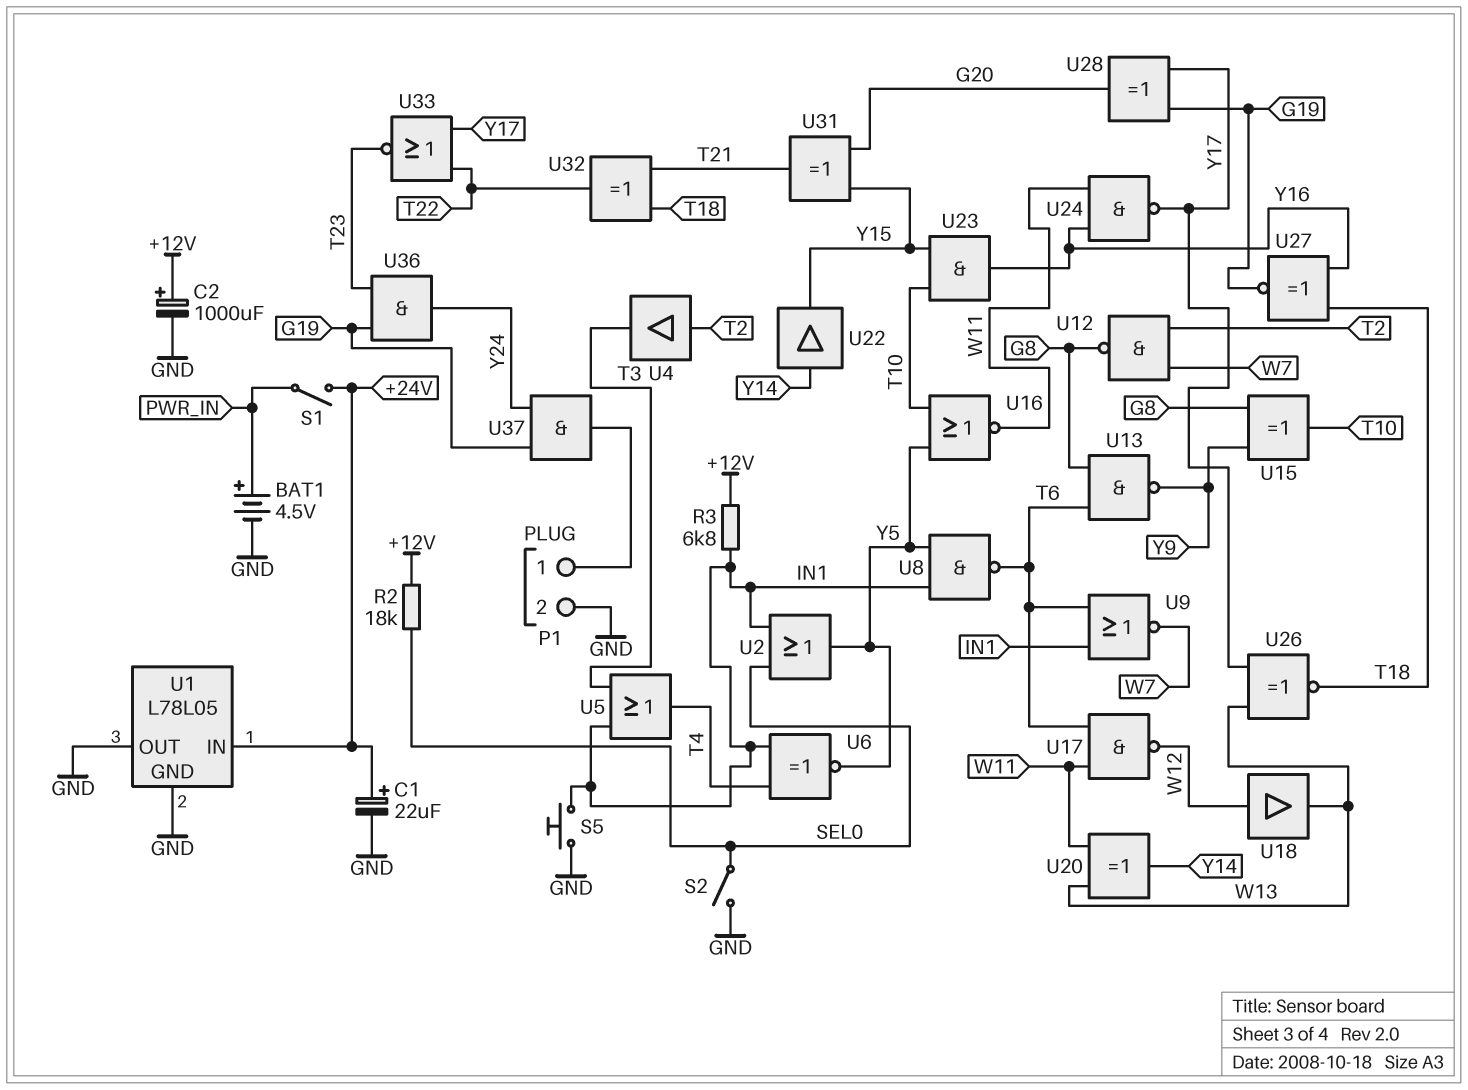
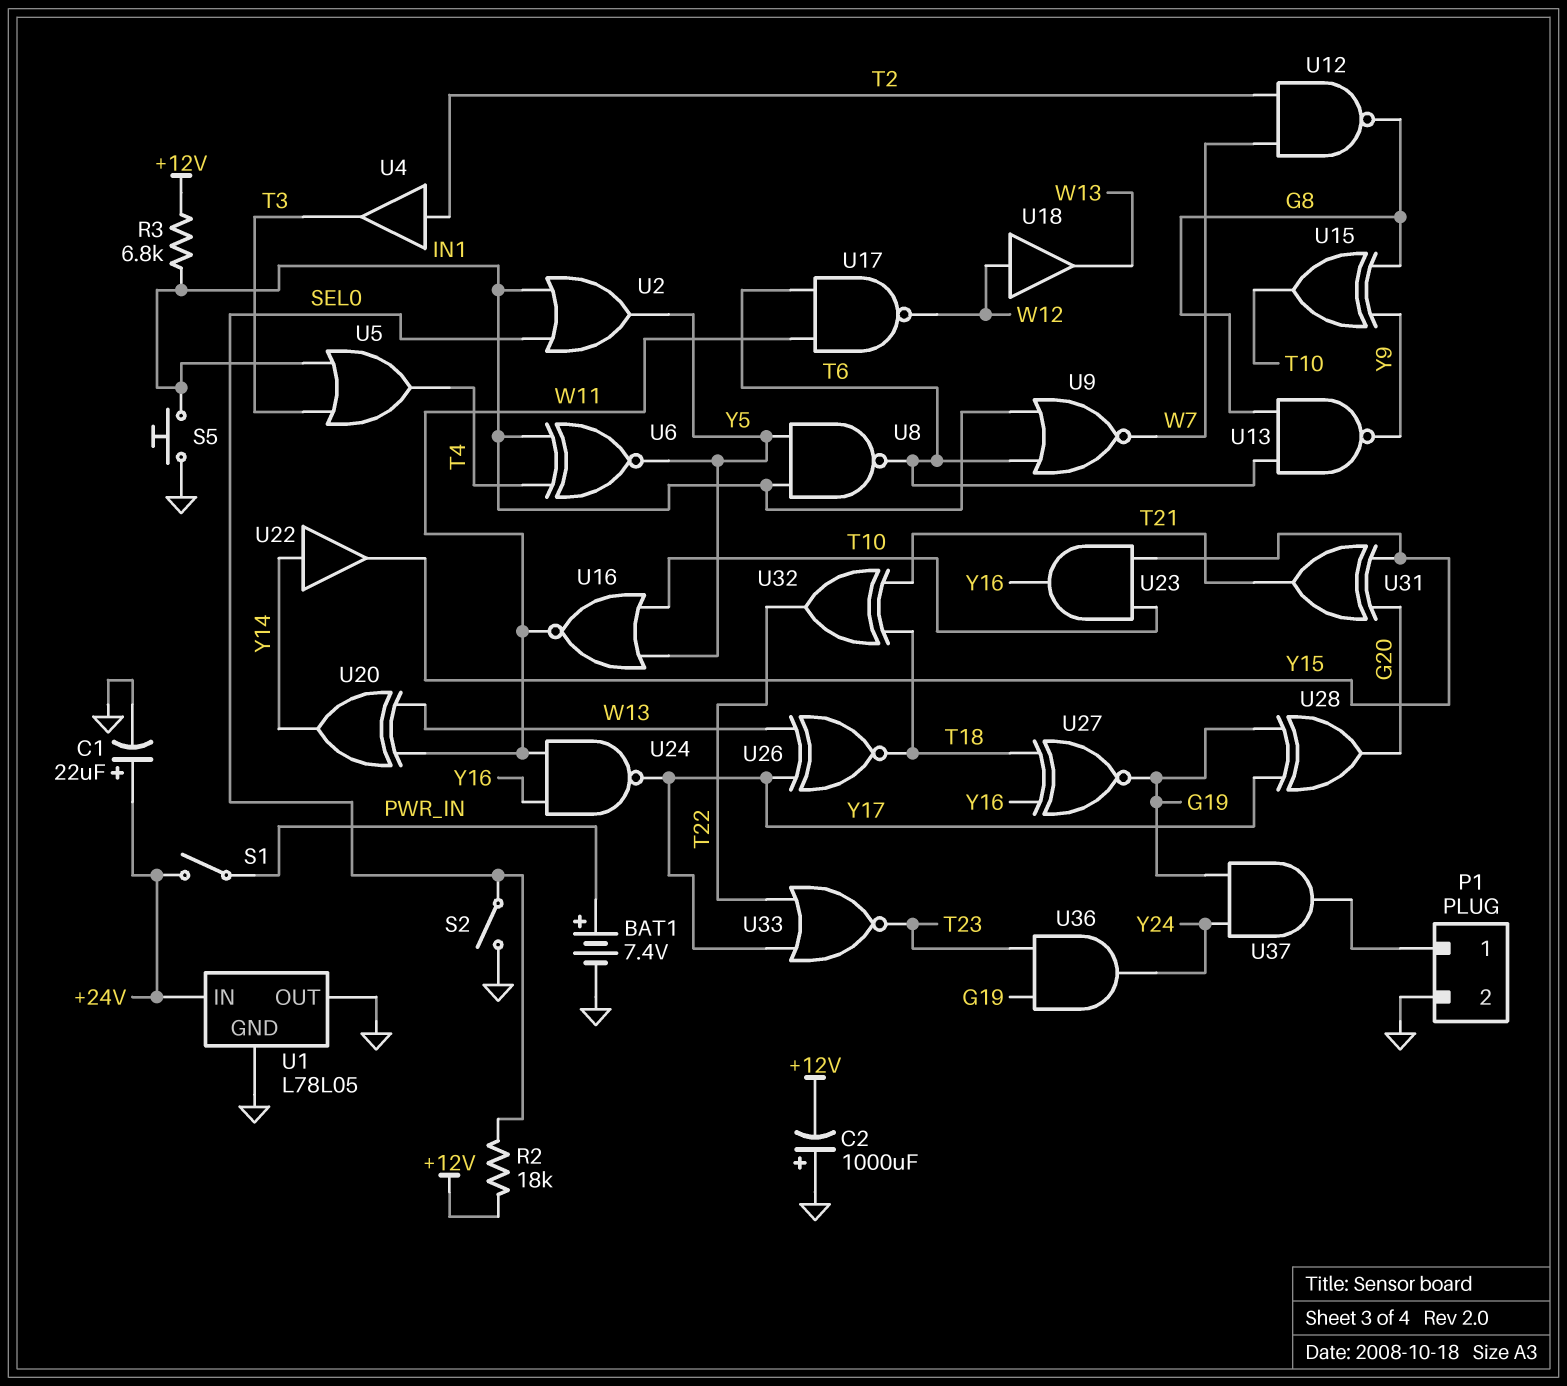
BAT1: 4.5V (plus PWR_IN, minus GND) -> 7.4V (plus PWR_IN, minus GND)
C2: 1000uF (plus +12V, minus GND) -> 1000uF (plus GND, minus +12V)

